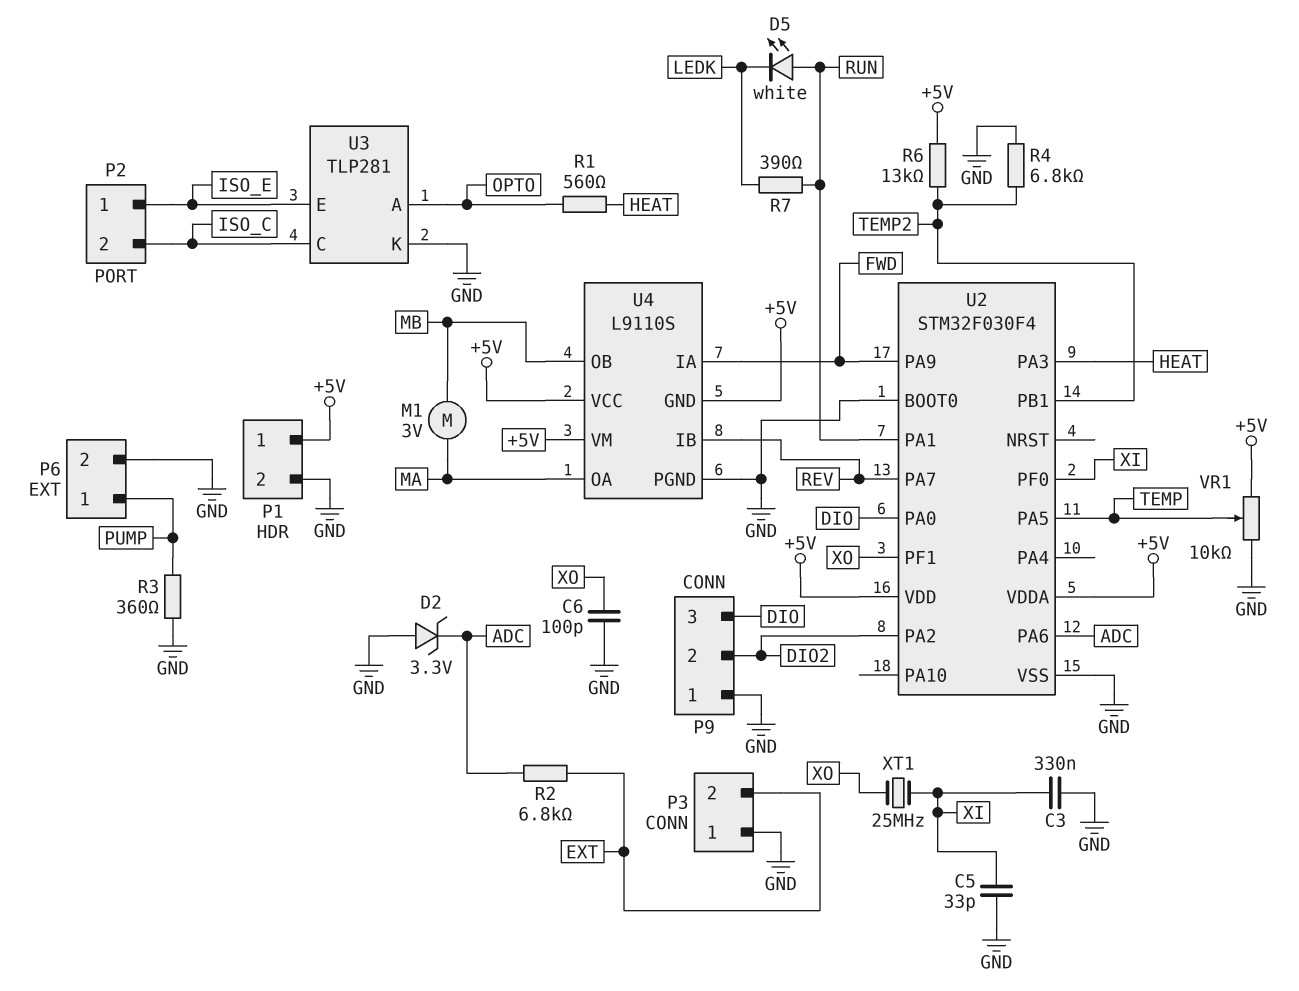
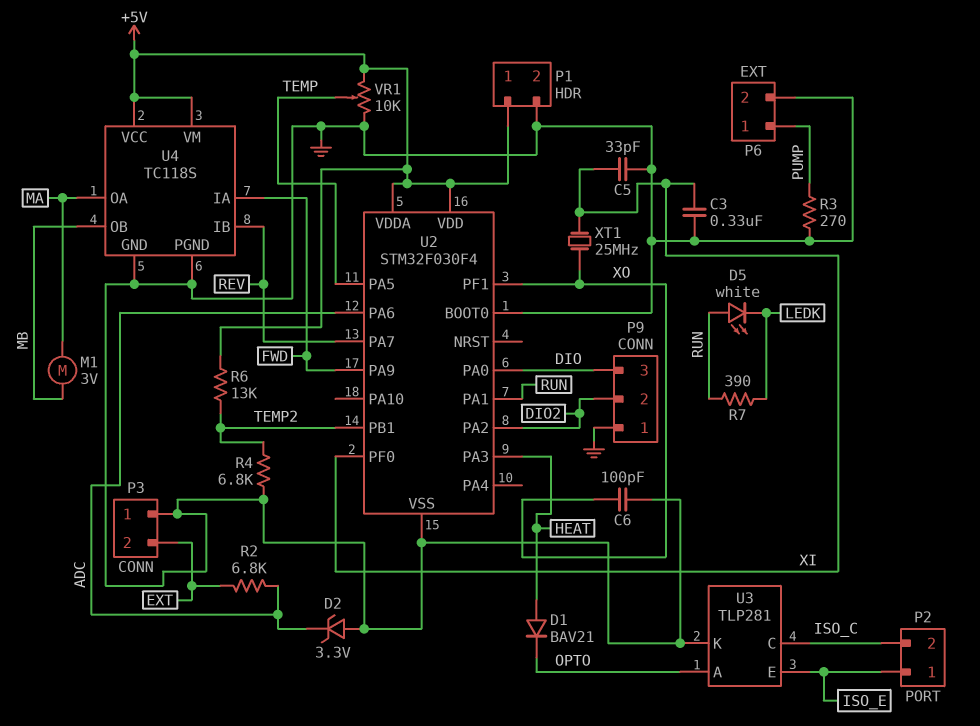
D1: none -> diode BAV21 (A HEAT, K OPTO)
R1: 560 (HEAT, OPTO) -> none
R3: 360 (GND, PUMP) -> 270 (GND, PUMP)
U4: L9110S -> TC118S
U4 pin GND: +5V -> GND

